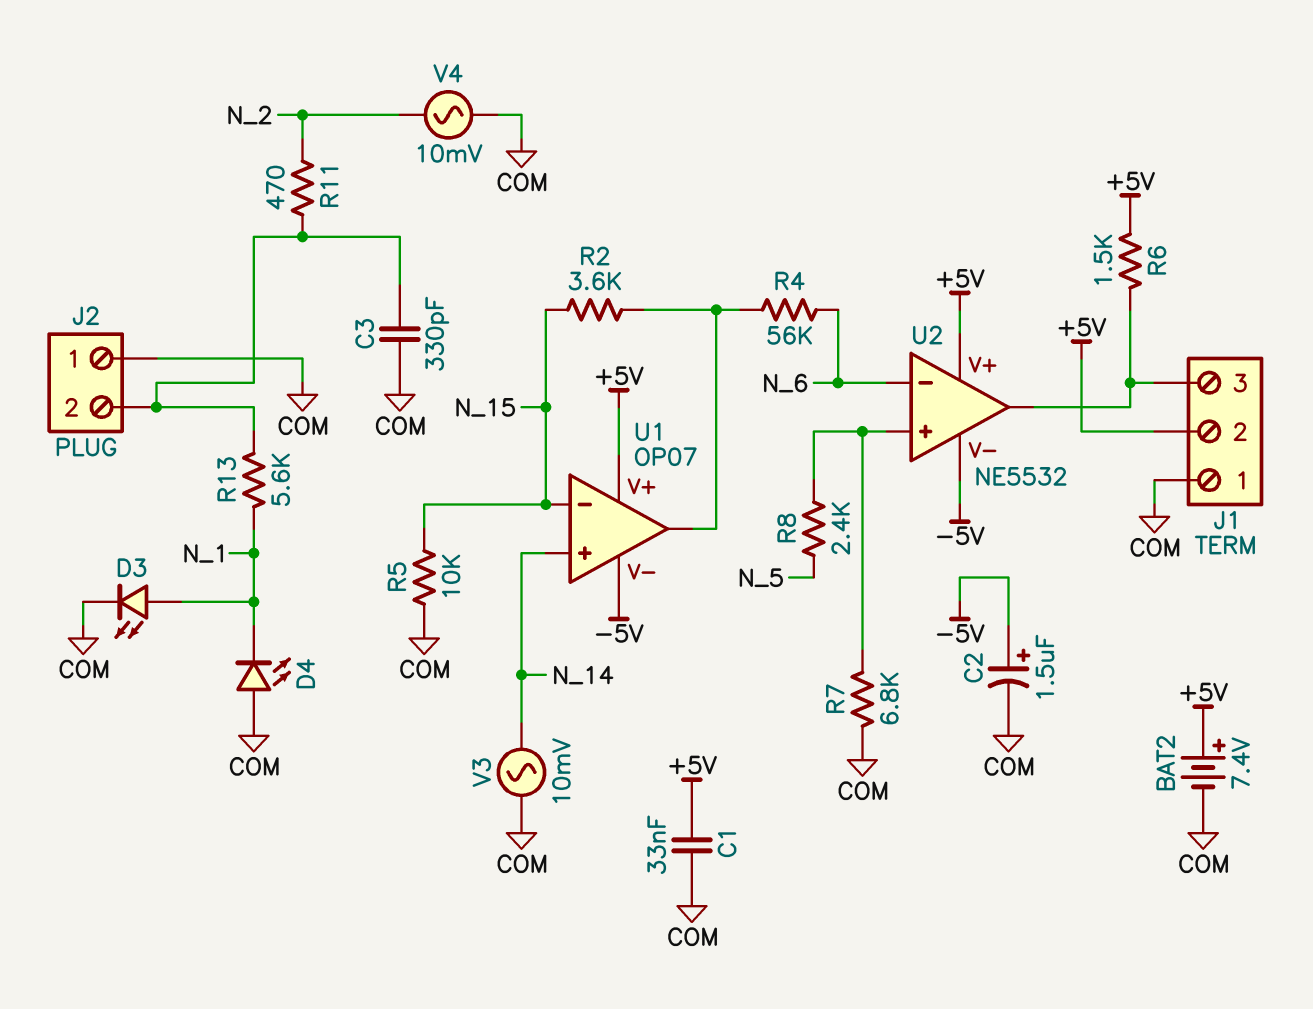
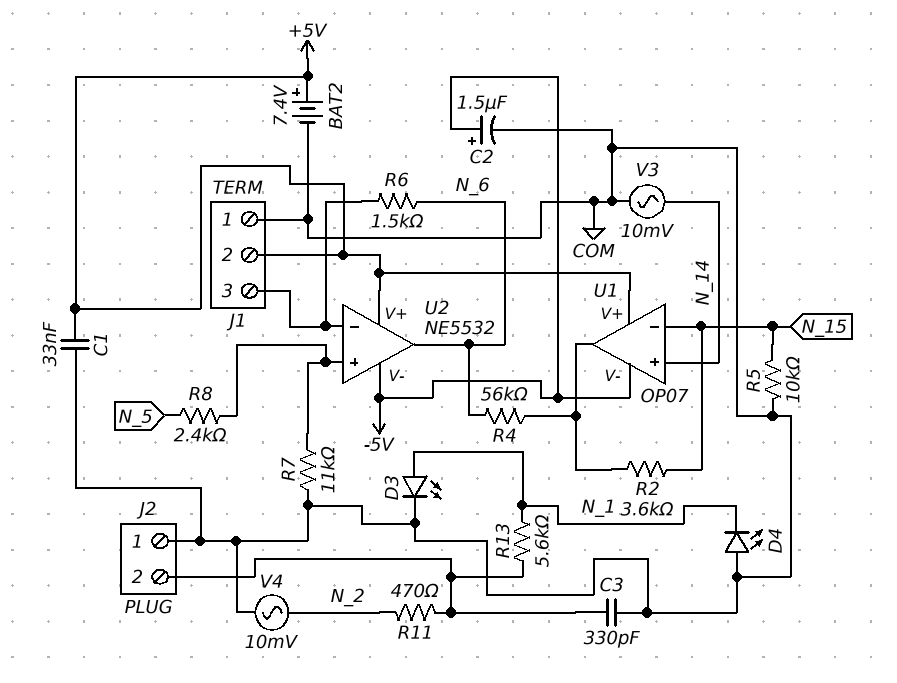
R6: 1.5k (+5V, J1/3) -> 1.5k (J1/3, N_6)
R7: 6.8k (COM, U2/in+) -> 11k (COM, U2/in+)
U2 pin in-: N_6 -> J1/3
U2 pin out: J1/3 -> N_6

